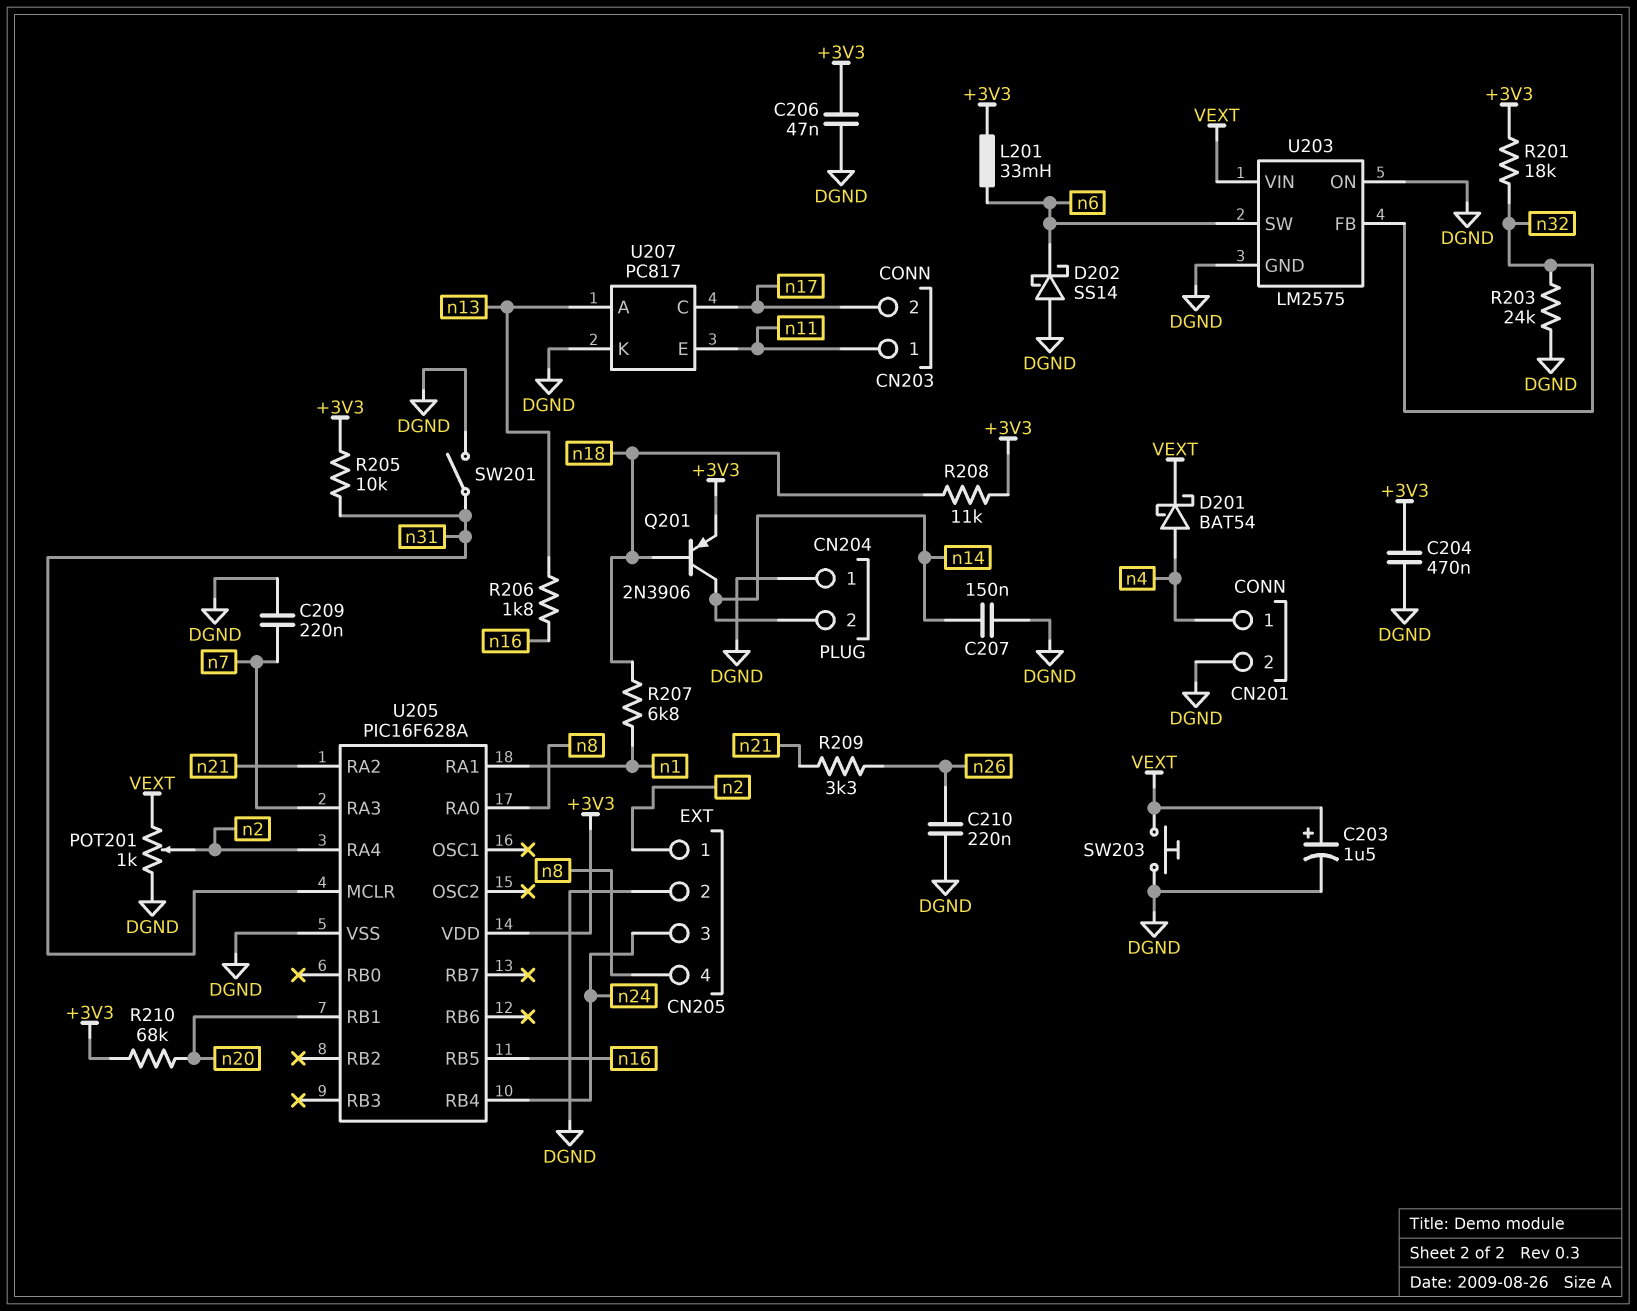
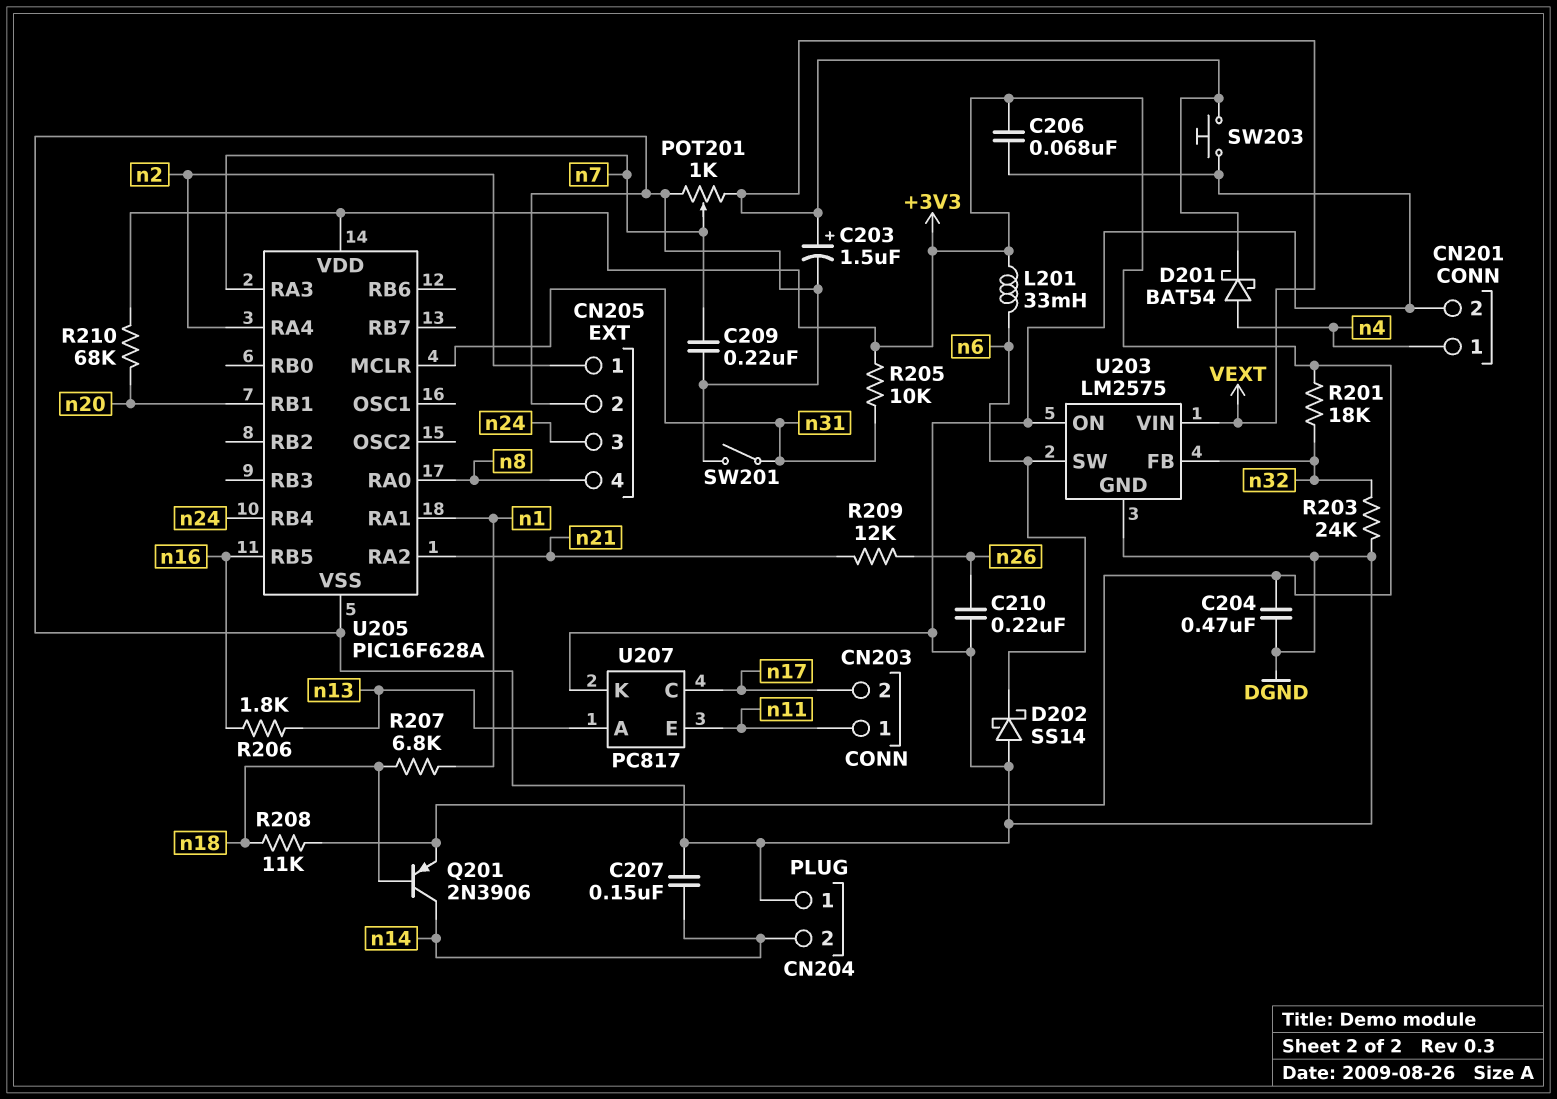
C206: 47nF (+3V3, DGND) -> 68nF (+3V3, DGND)
POT201: 1k (DGND, VEXT, wiper n2) -> 1k (DGND, VEXT, wiper n7)
R209: 3.3k (n21, n26) -> 12k (n21, n26)

